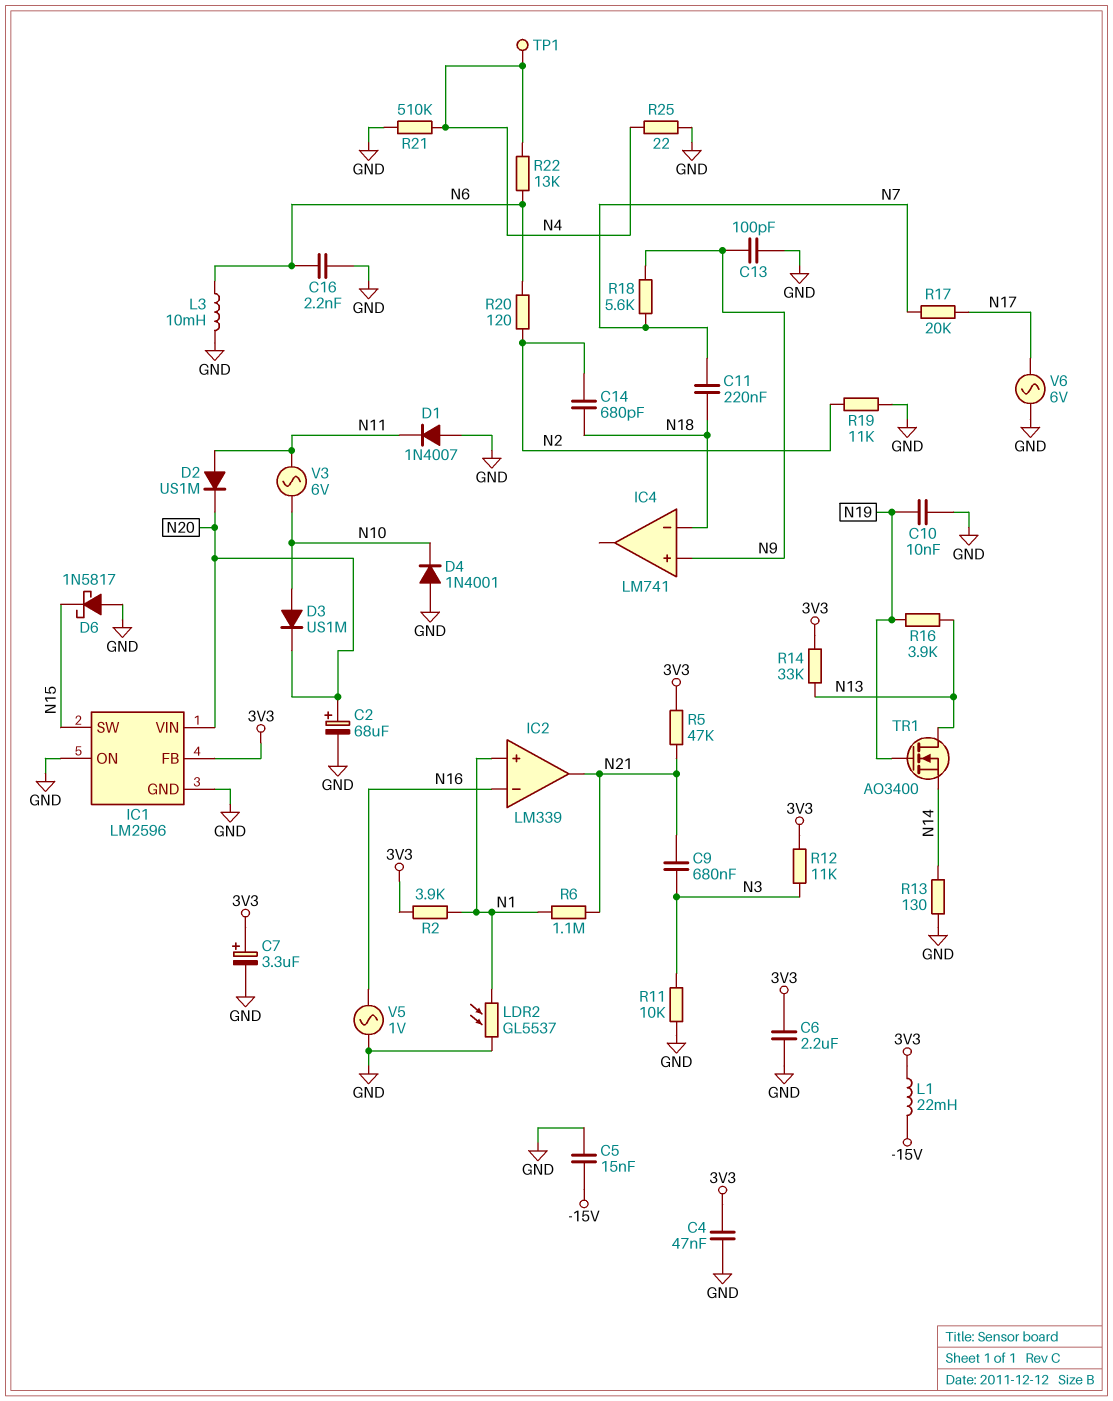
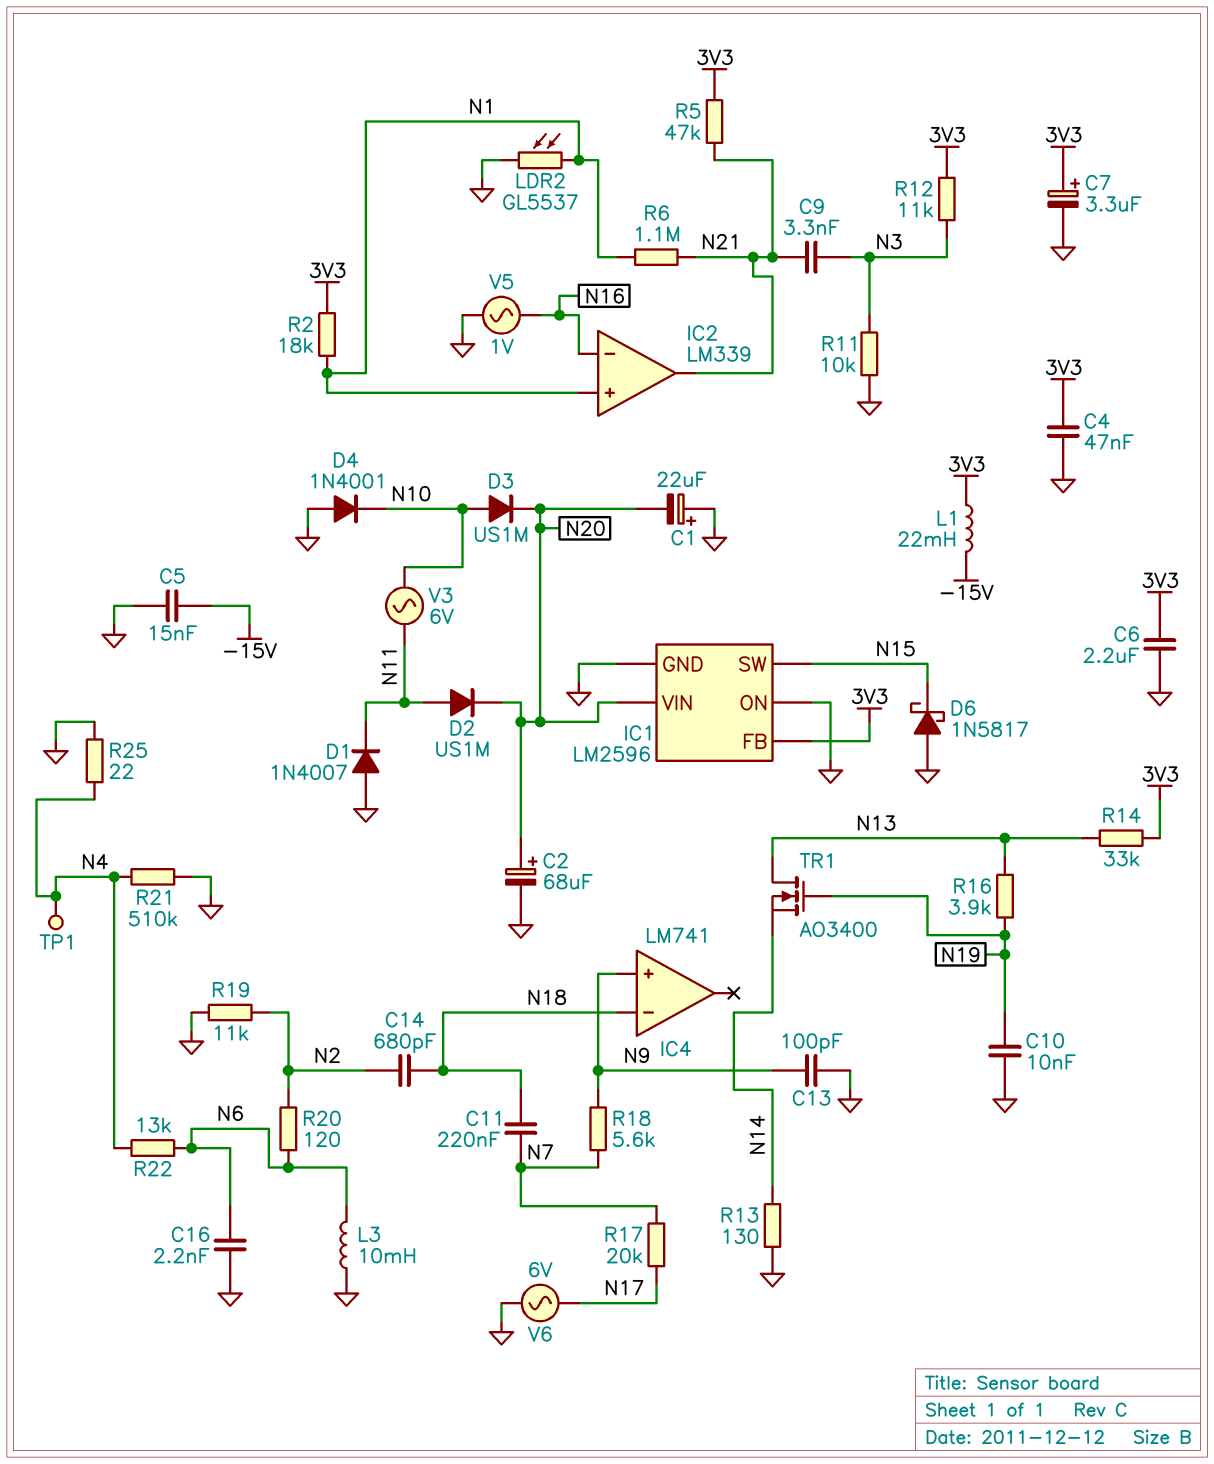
C1: none -> 22uF (plus GND, minus N20)
C9: 680nF (N3, N21) -> 3.3nF (N3, N21)
R2: 3.9k (3V3, N1) -> 18k (3V3, N1)

